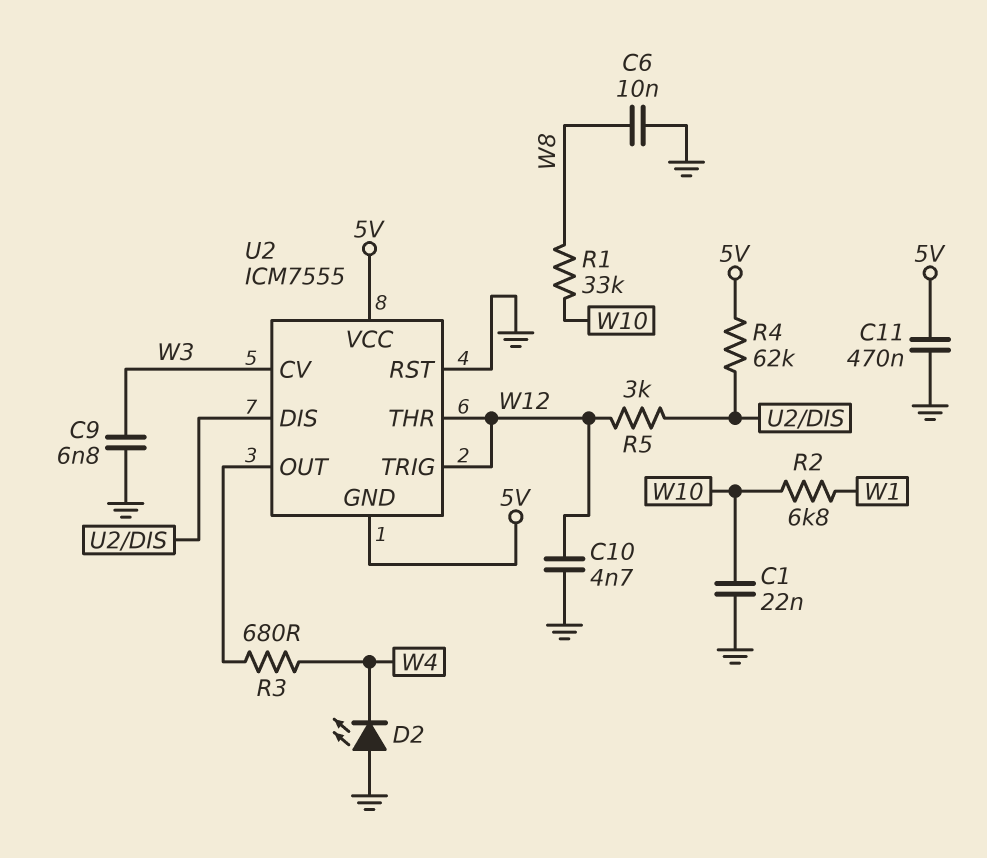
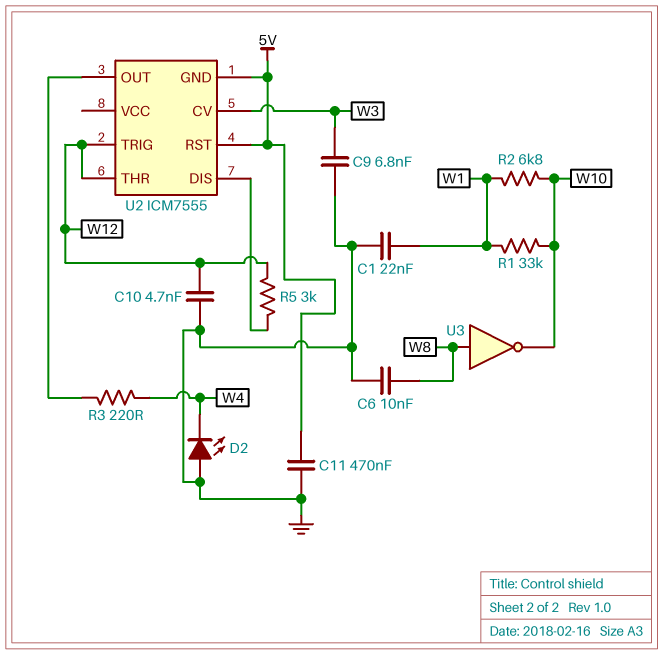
C1: 22nF (GND, W10) -> 22nF (GND, W1)
R1: 33k (W8, W10) -> 33k (W1, W10)
R3: 680 (U2/OUT, W4) -> 220 (U2/OUT, W4)
R4: 62k (5V, U2/DIS) -> none
U2 pin RST: GND -> 5V
U2 pin VCC: 5V -> none
U3: none -> NOT (in W8, out W10)

